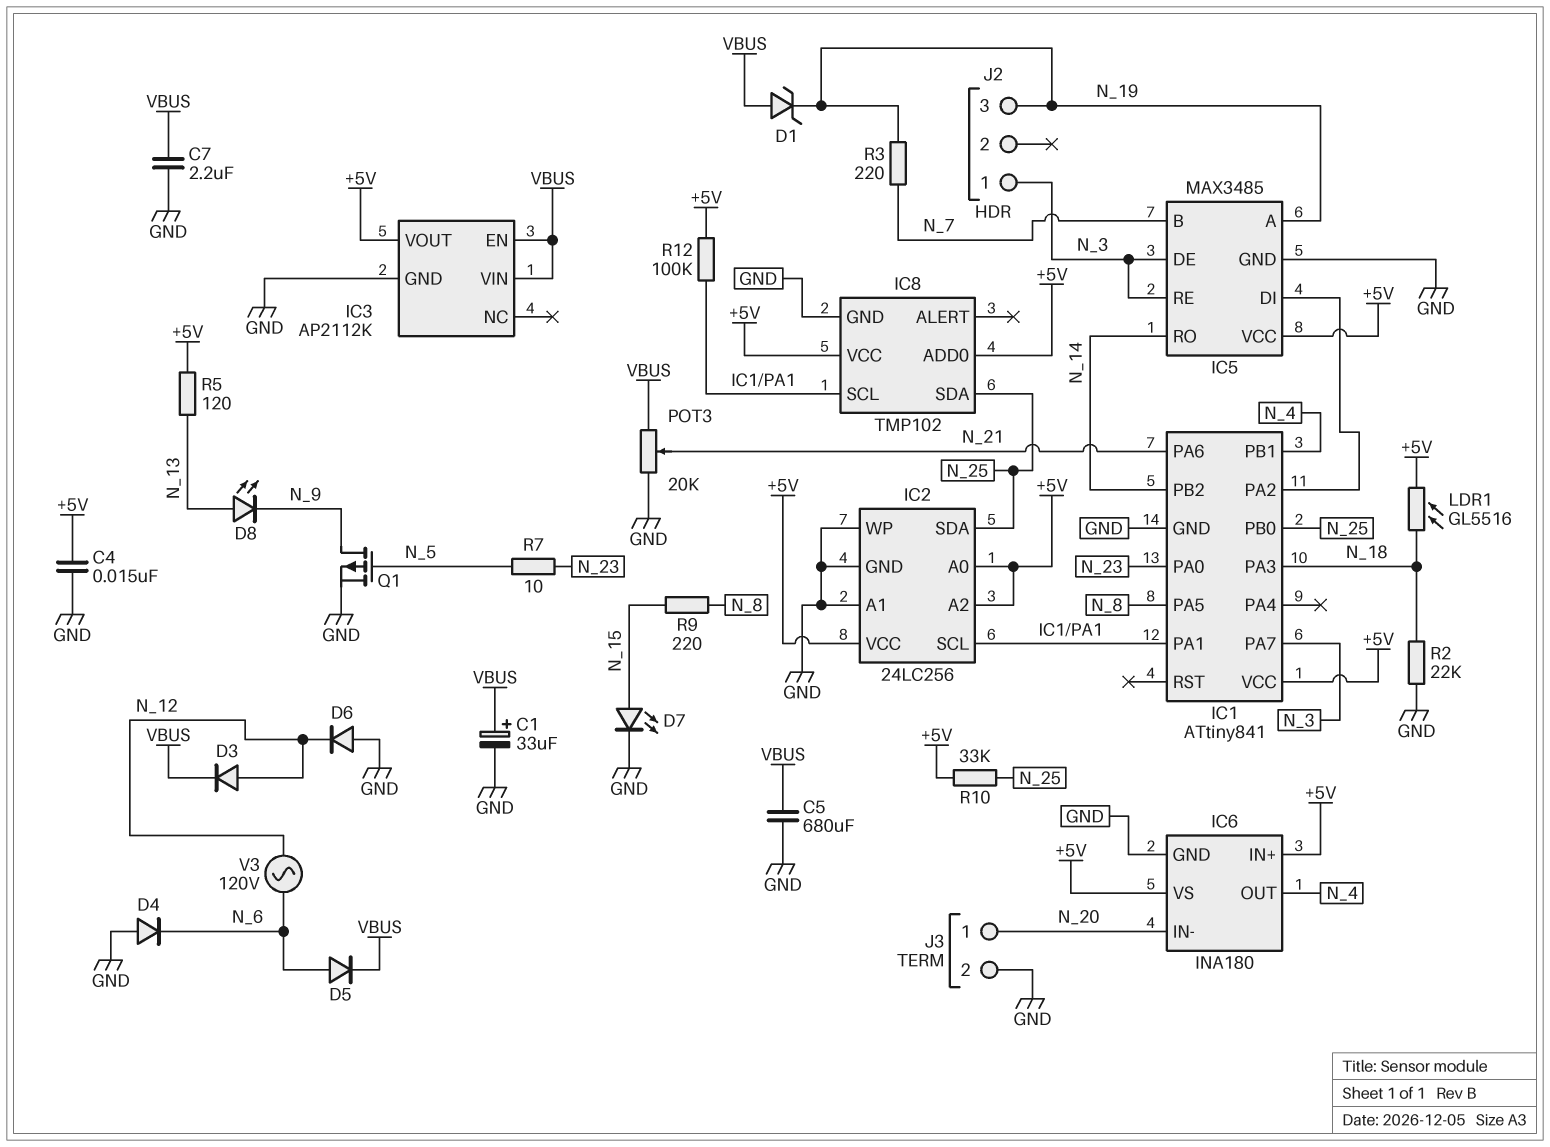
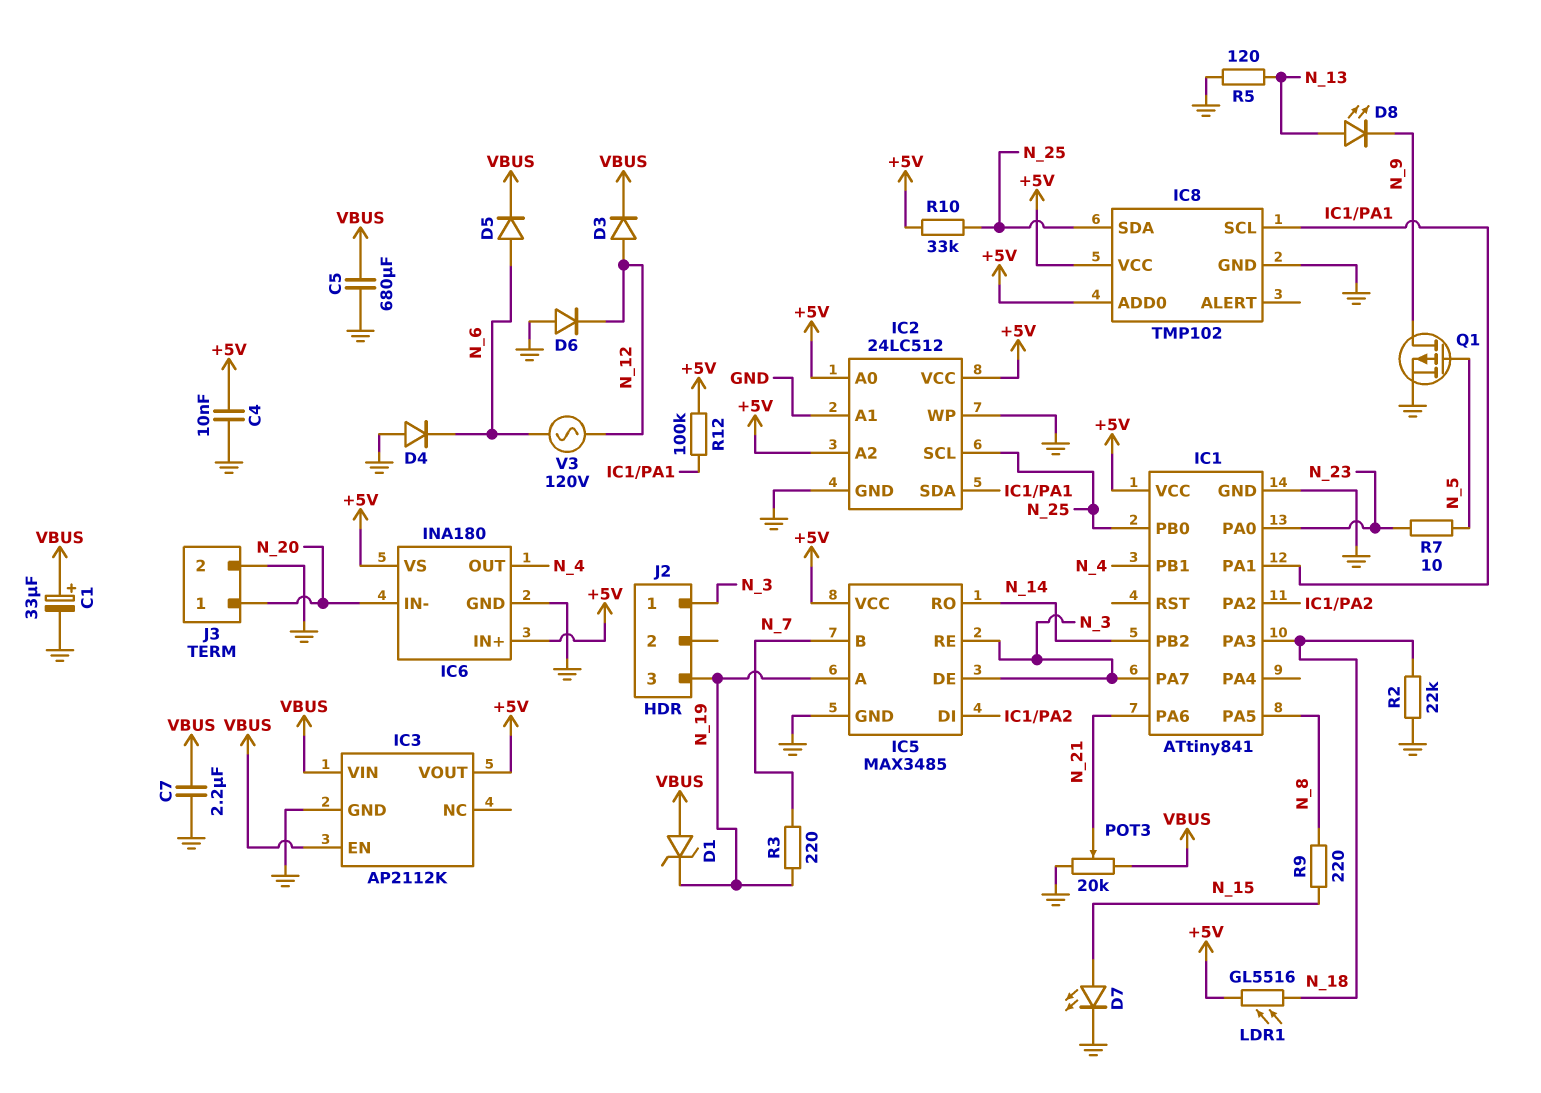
C4: 15nF (+5V, GND) -> 10nF (+5V, GND)
IC2: 24LC256 -> 24LC512
IC2 pin SCL: IC1/PA1 -> N_25
IC2 pin SDA: N_25 -> IC1/PA1
R5: 120 (+5V, N_13) -> 120 (GND, N_13)

